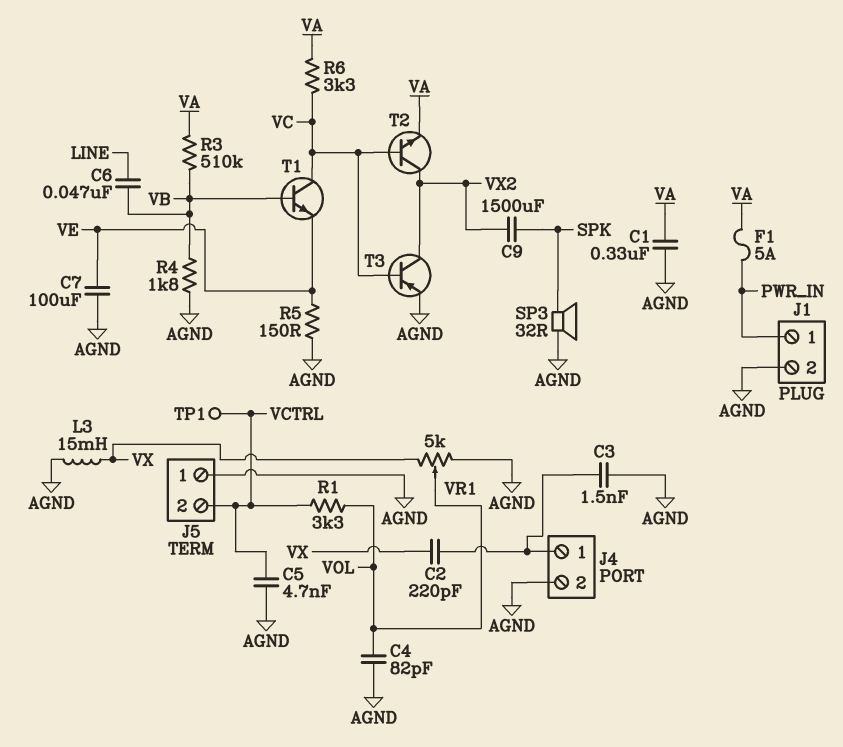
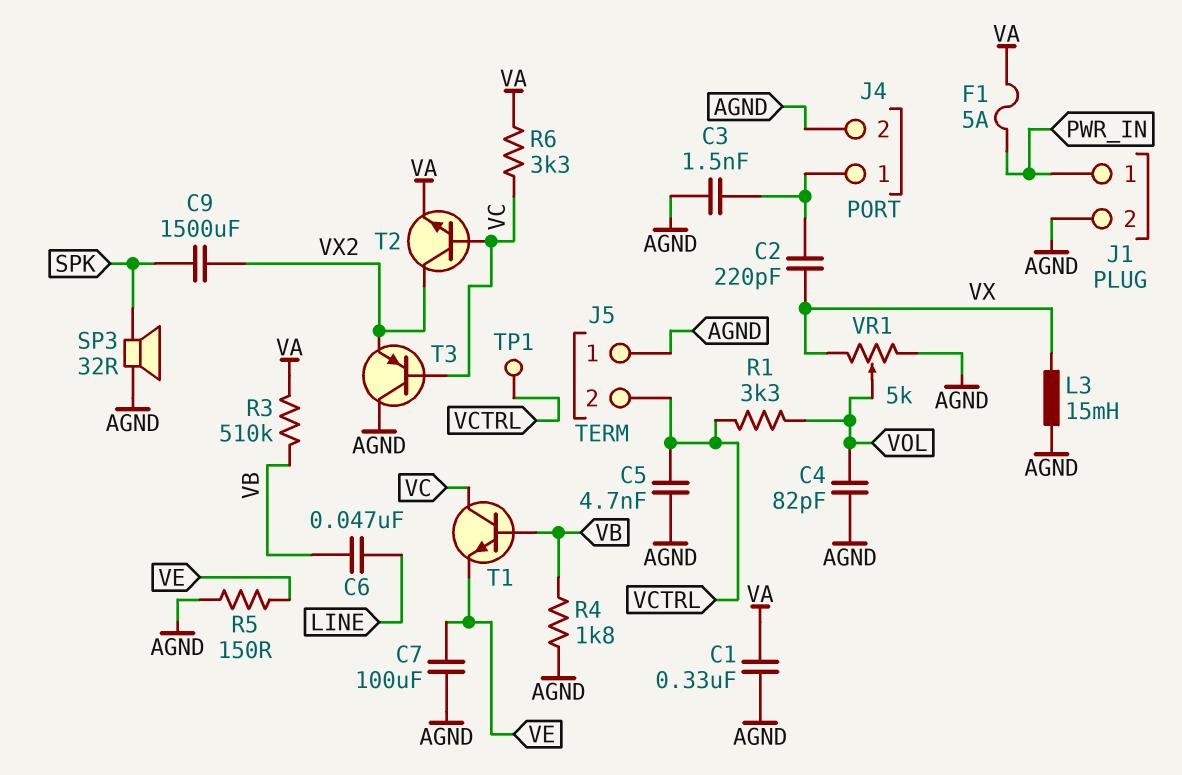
T3: PNP (B VC, C VX2, E AGND) -> PNP (B VC, C AGND, E VX2)

